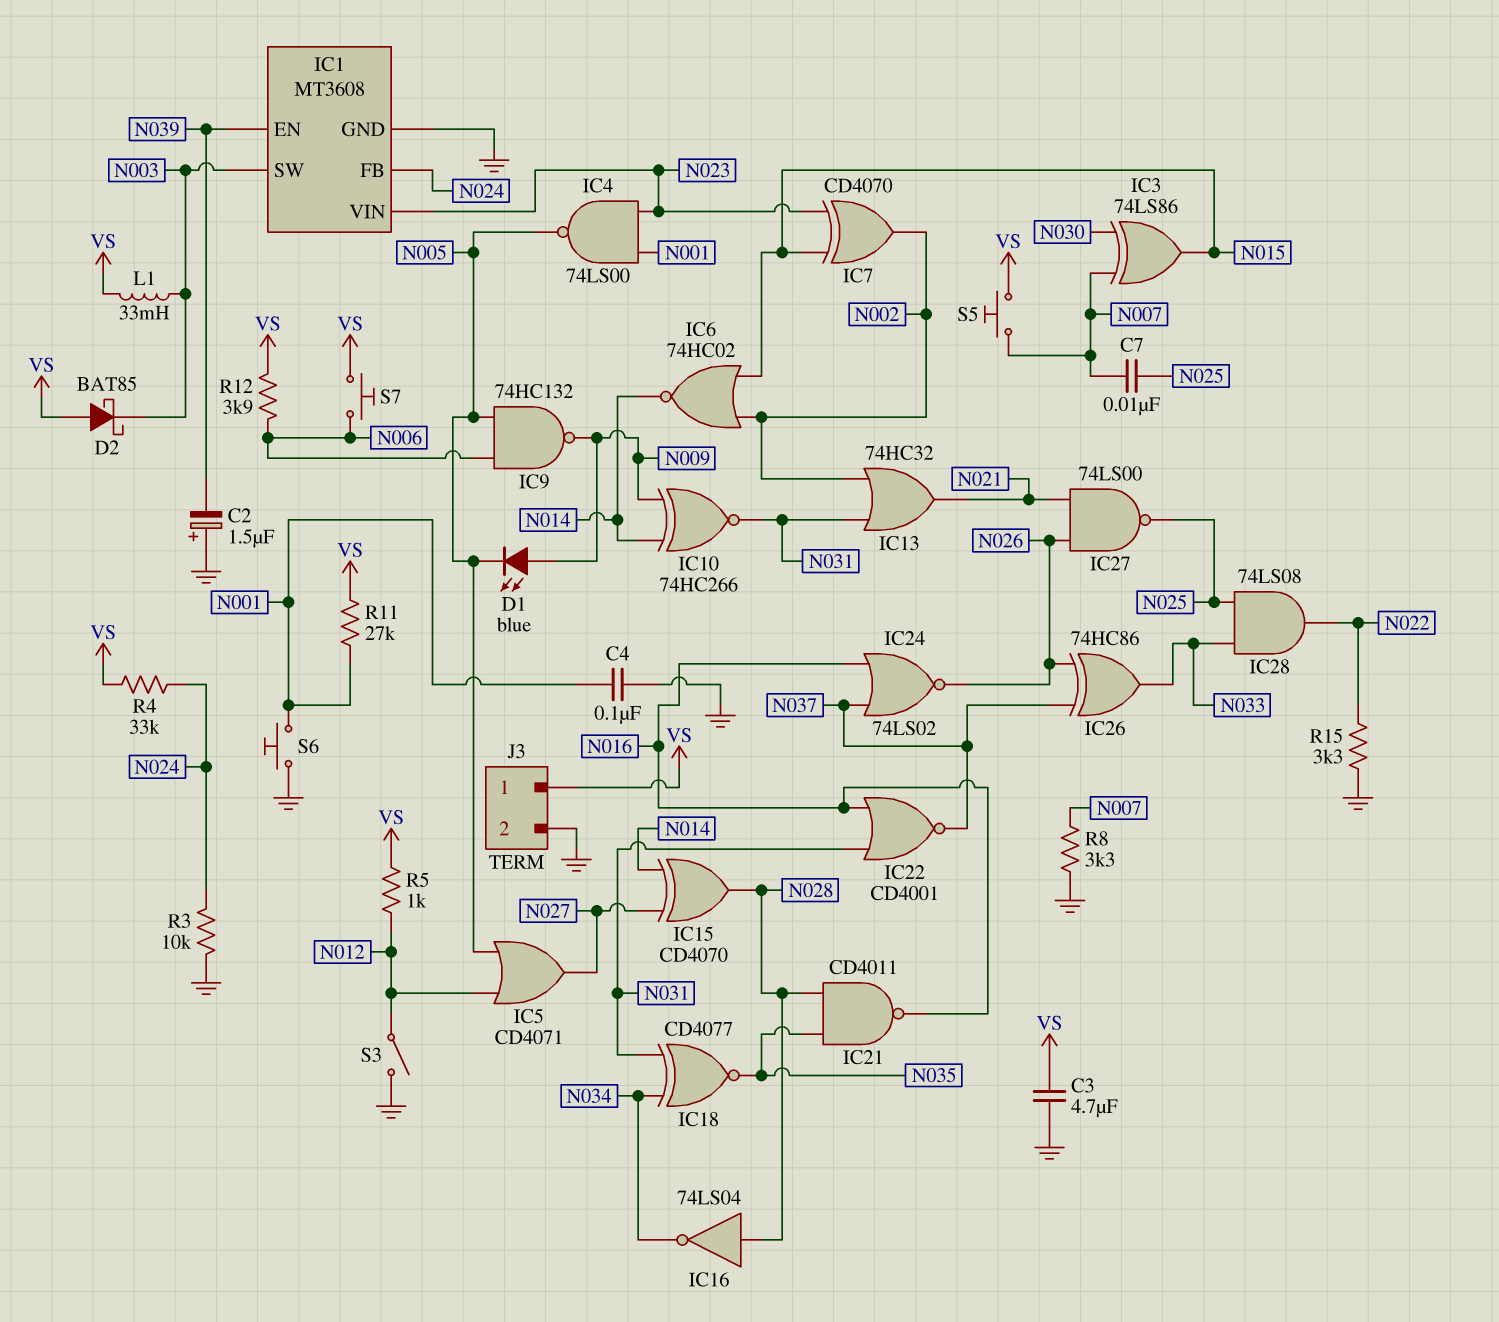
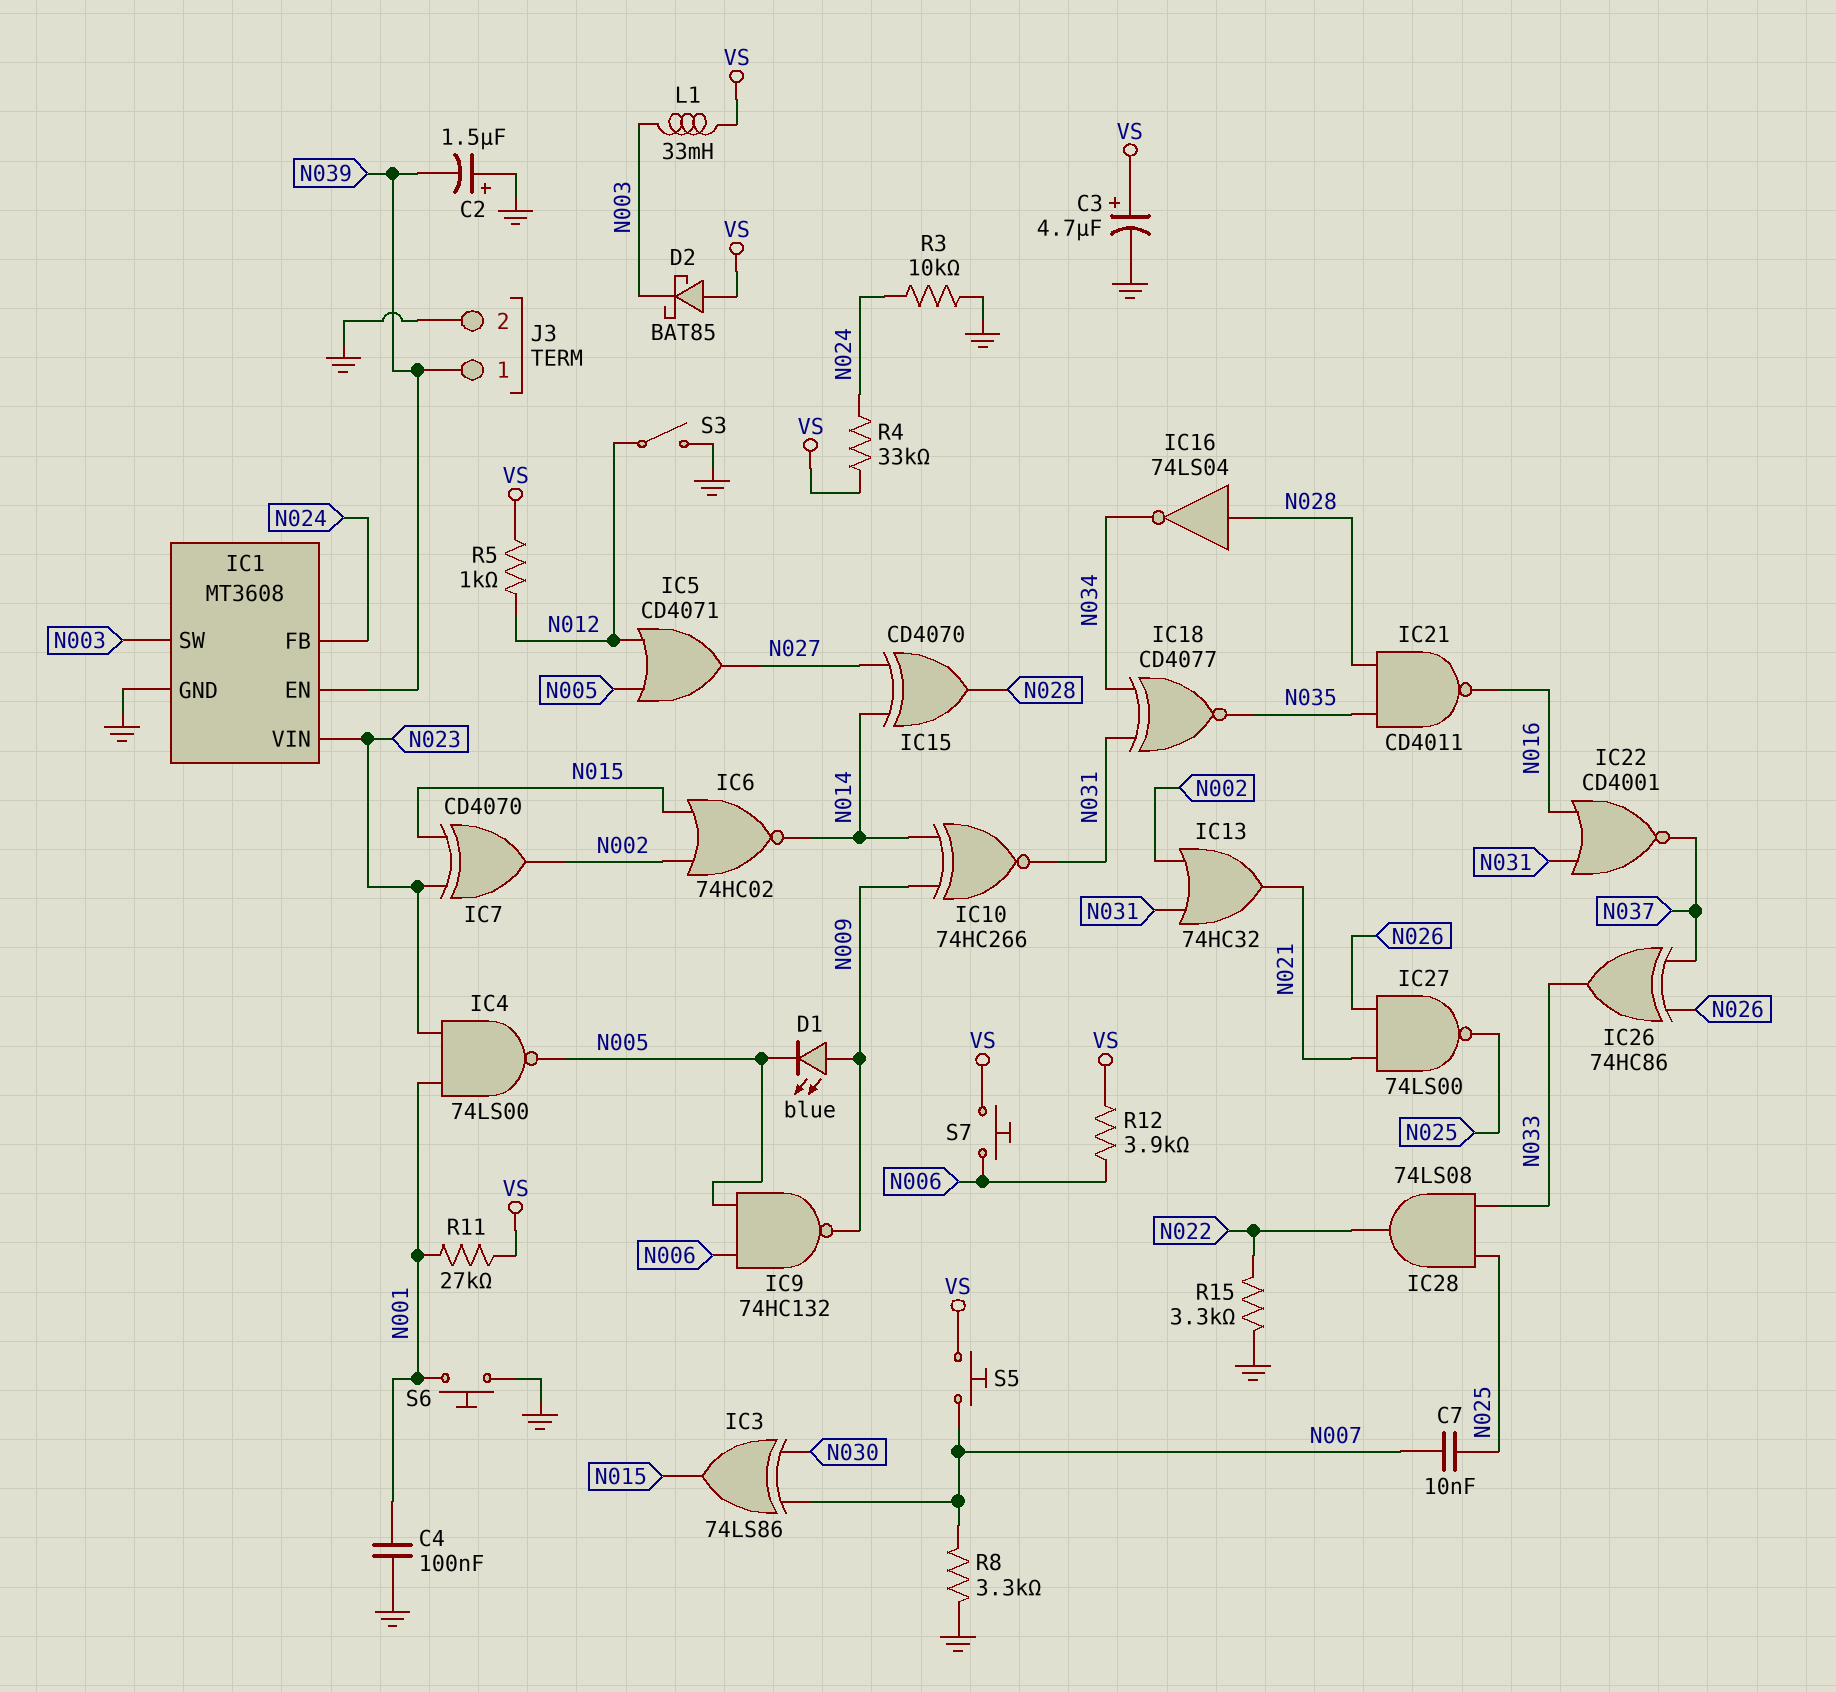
C3: 4.7uF (GND, VS) -> 4.7uF (plus VS, minus GND)
IC24: NOR 74LS02 (in N016, in N037, out N026) -> none
J3 pin 1: VS -> N039

